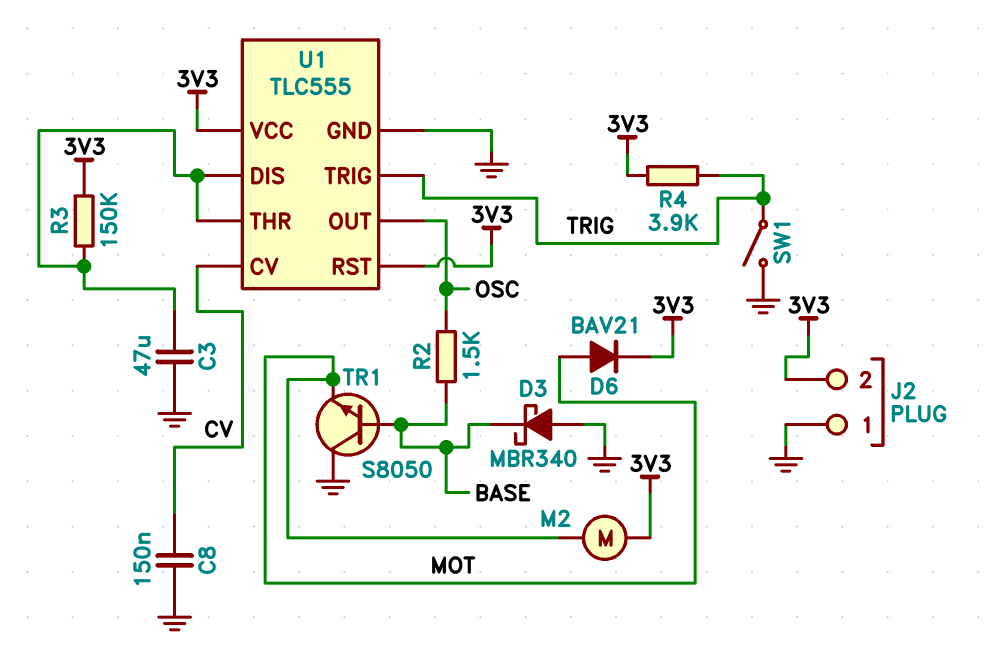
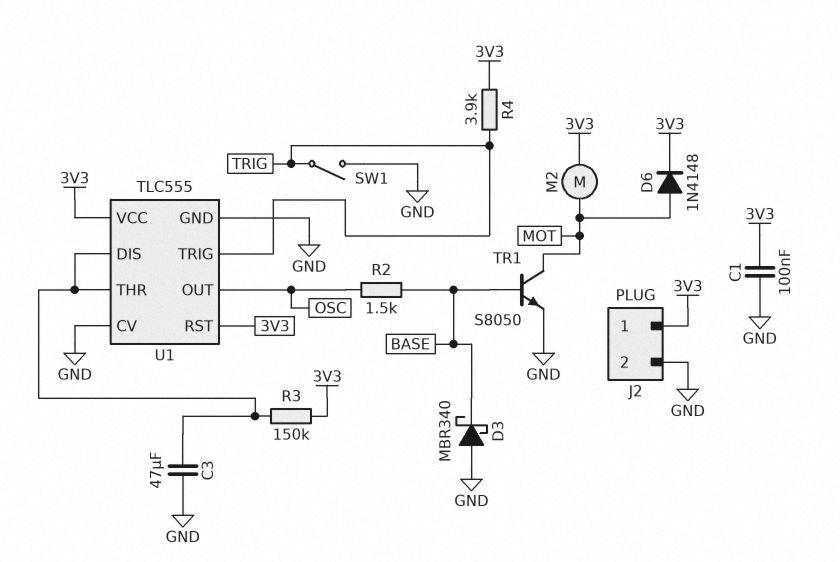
C1: none -> 100nF (3V3, GND)
C8: 150nF (CV, GND) -> none
D6: diode BAV21 (A MOT, K 3V3) -> diode 1N4148 (A MOT, K 3V3)
J2 pin 1: GND -> 3V3
J2 pin 2: 3V3 -> GND
TR1: NPN S8050 (B BASE, C GND, E MOT) -> NPN S8050 (B BASE, C MOT, E GND)
U1 pin CV: CV -> GND

